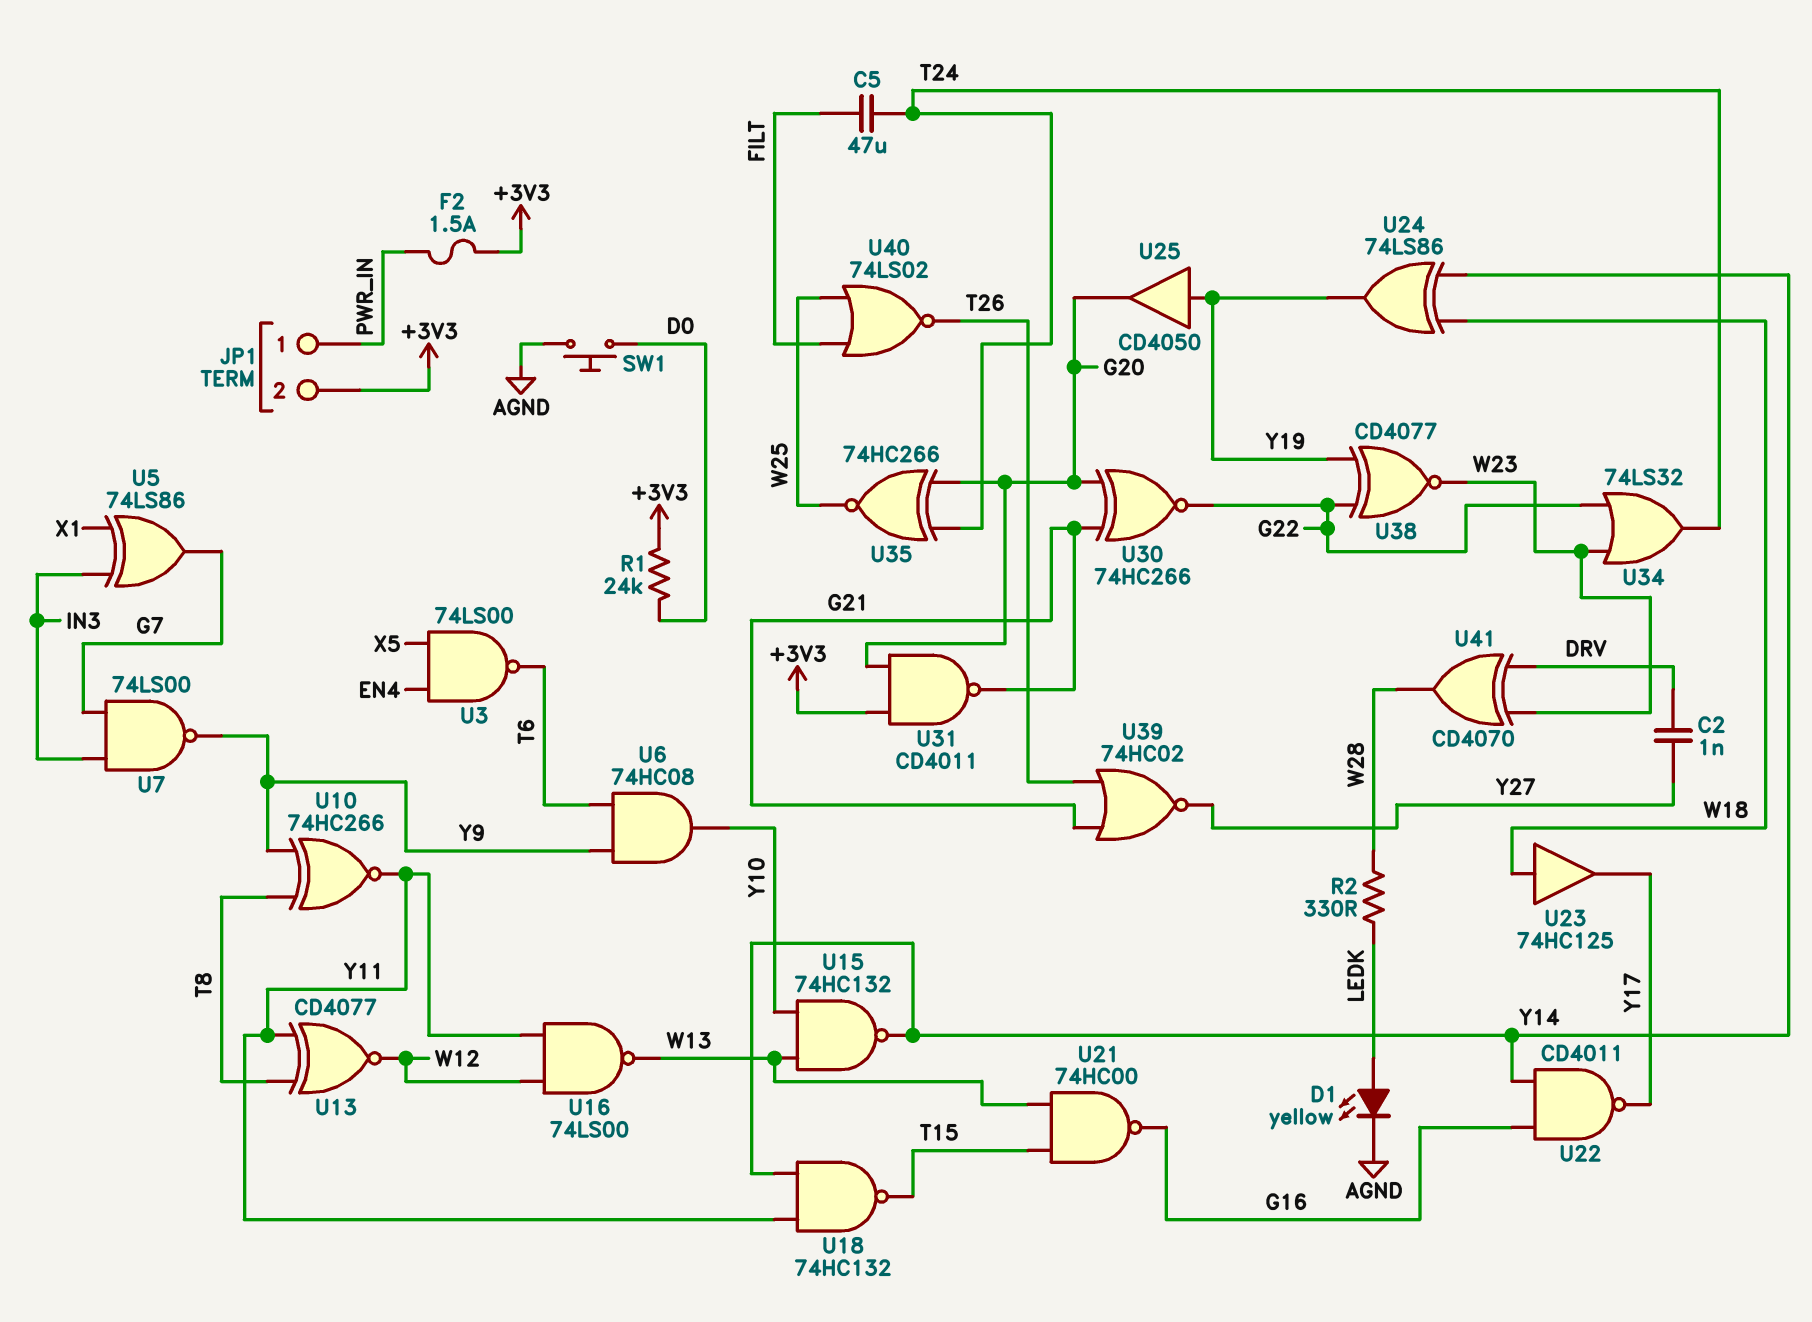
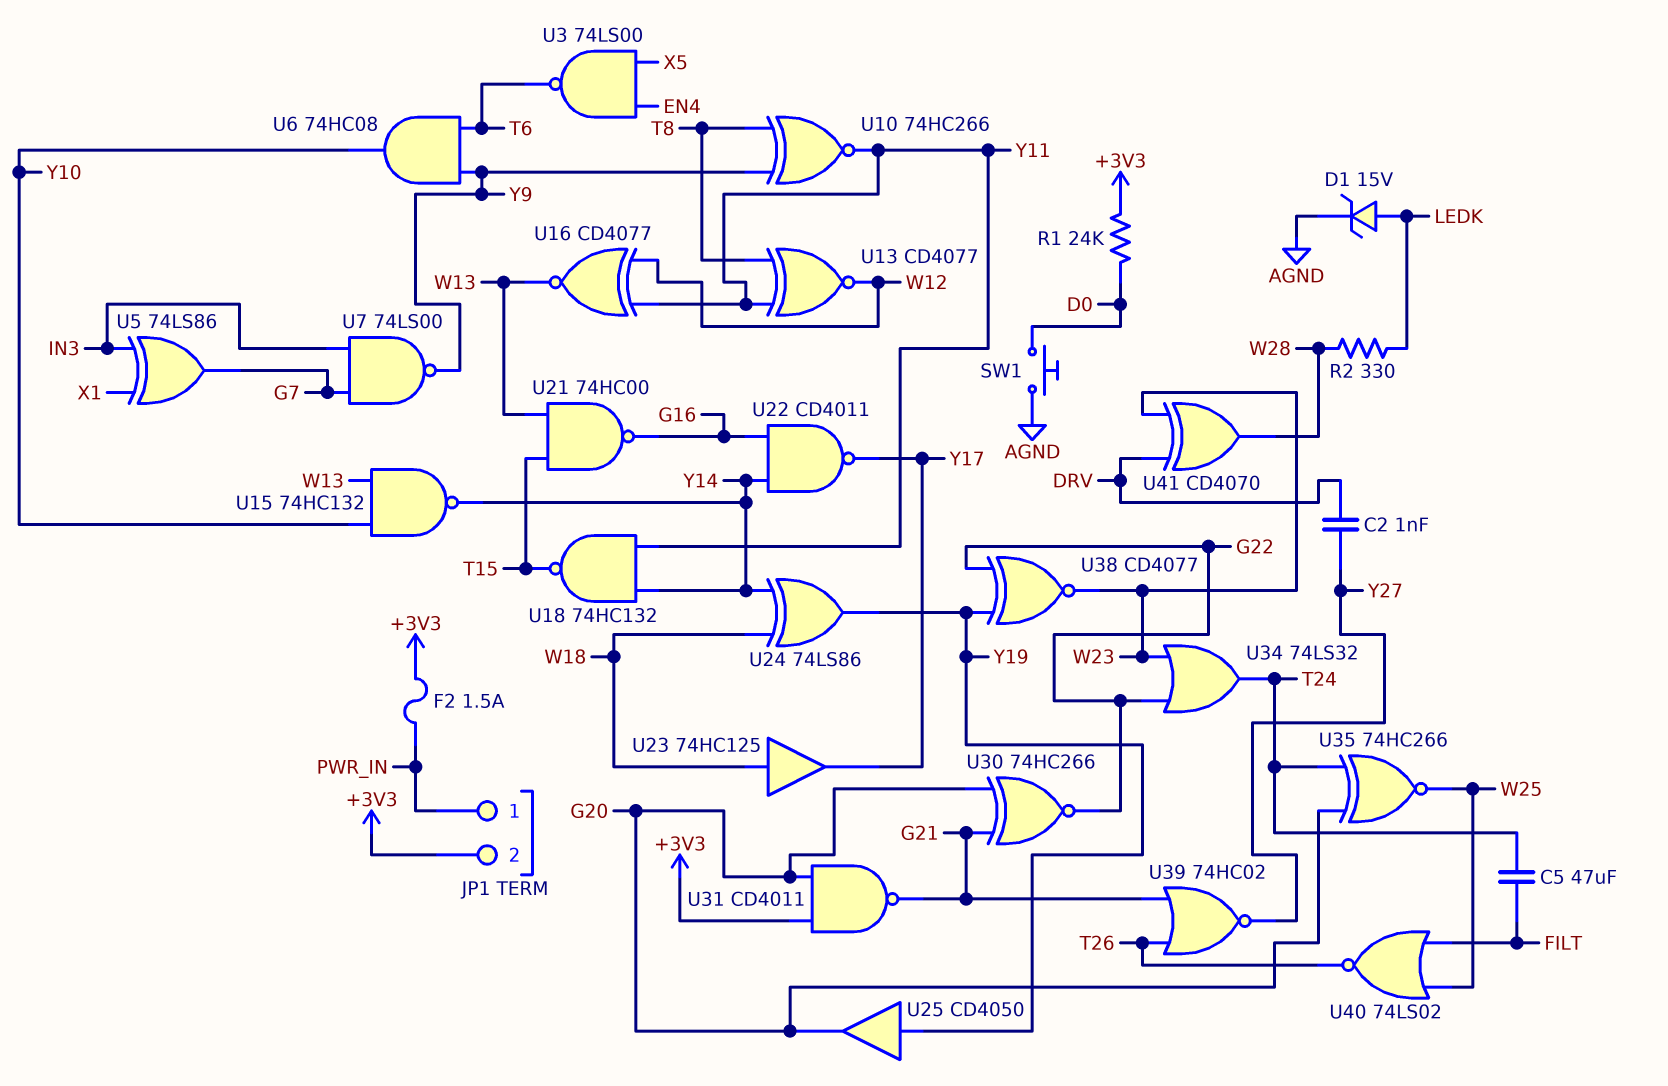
D1: LED yellow (A LEDK, K AGND) -> zener 15V (A LEDK, K AGND)
U16: NAND 74LS00 (in W12, in Y11, out W13) -> XNOR CD4077 (in W12, in Y11, out W13)

